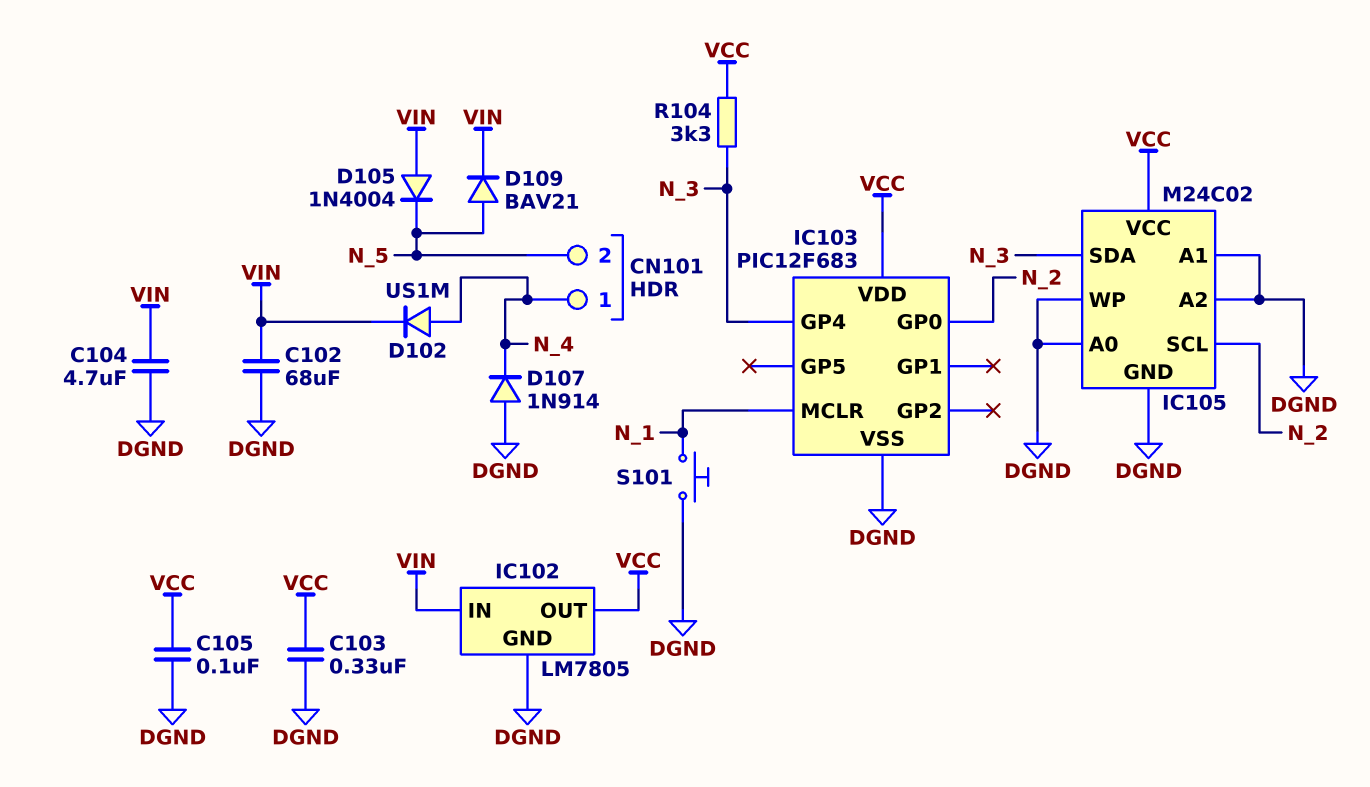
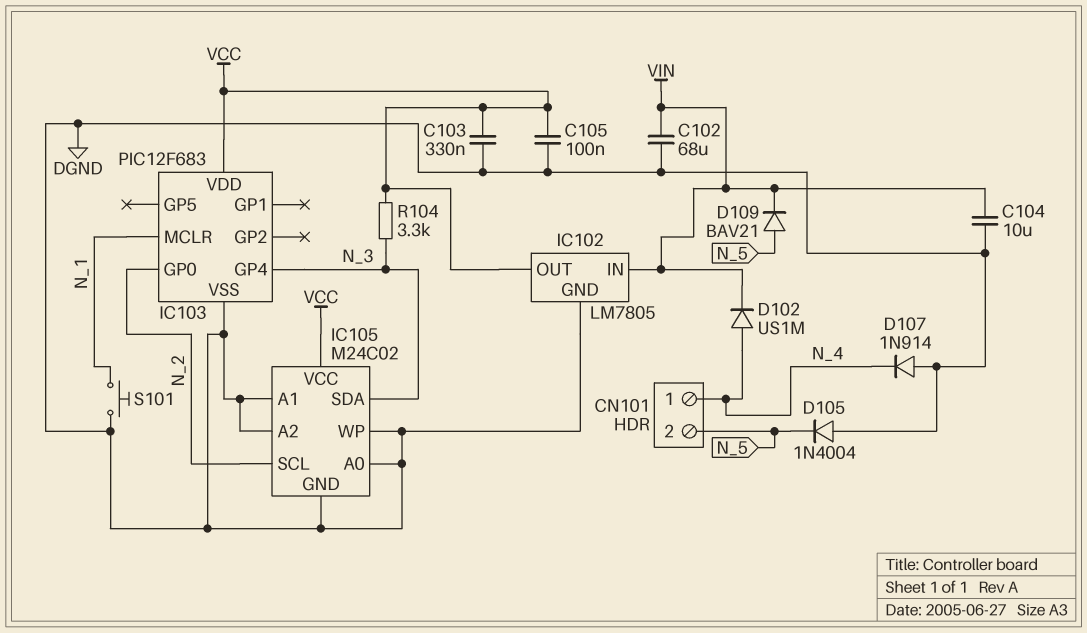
C104: 4.7uF (DGND, VIN) -> 10uF (DGND, VIN)
D105: diode 1N4004 (A VIN, K N_5) -> diode 1N4004 (A DGND, K N_5)

